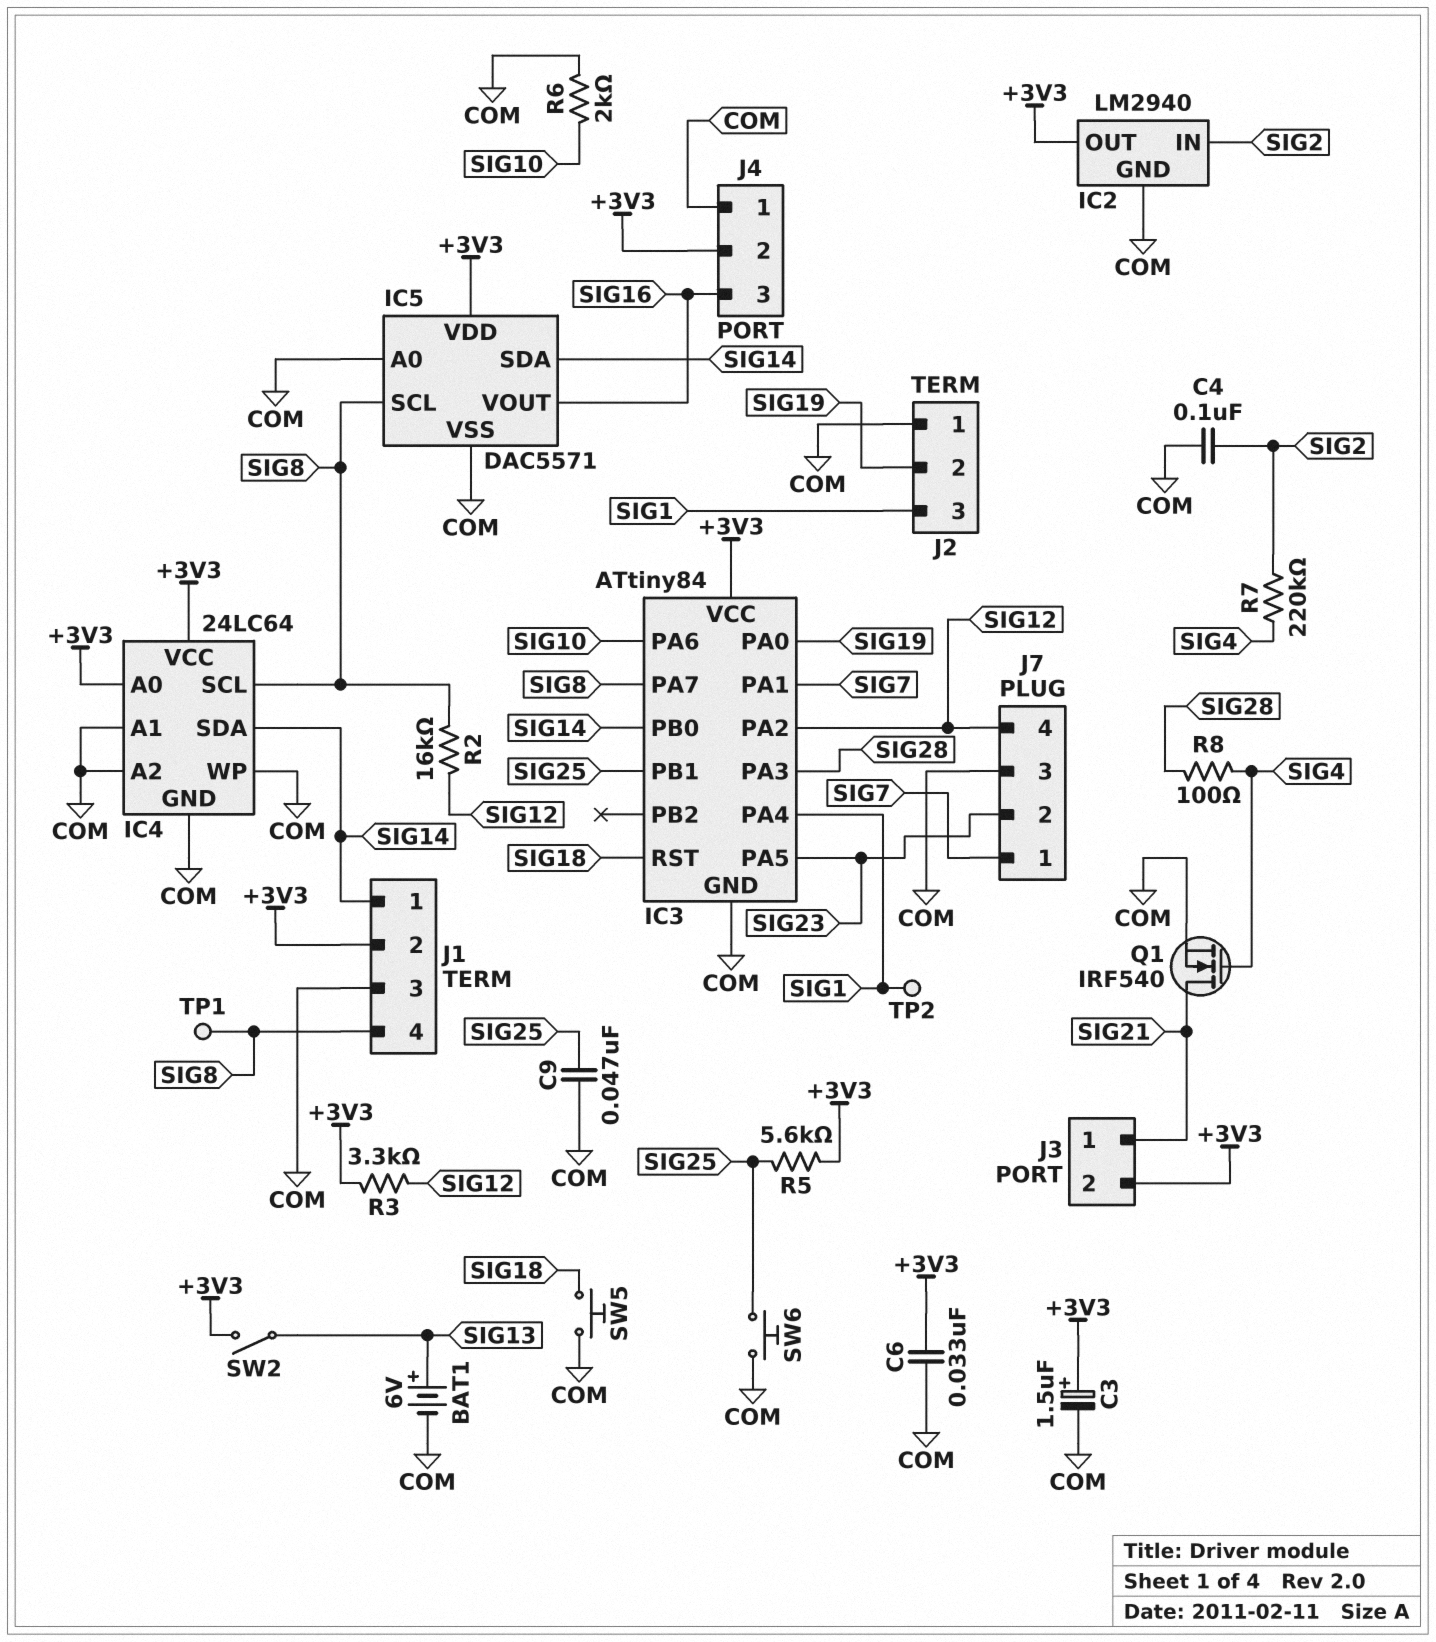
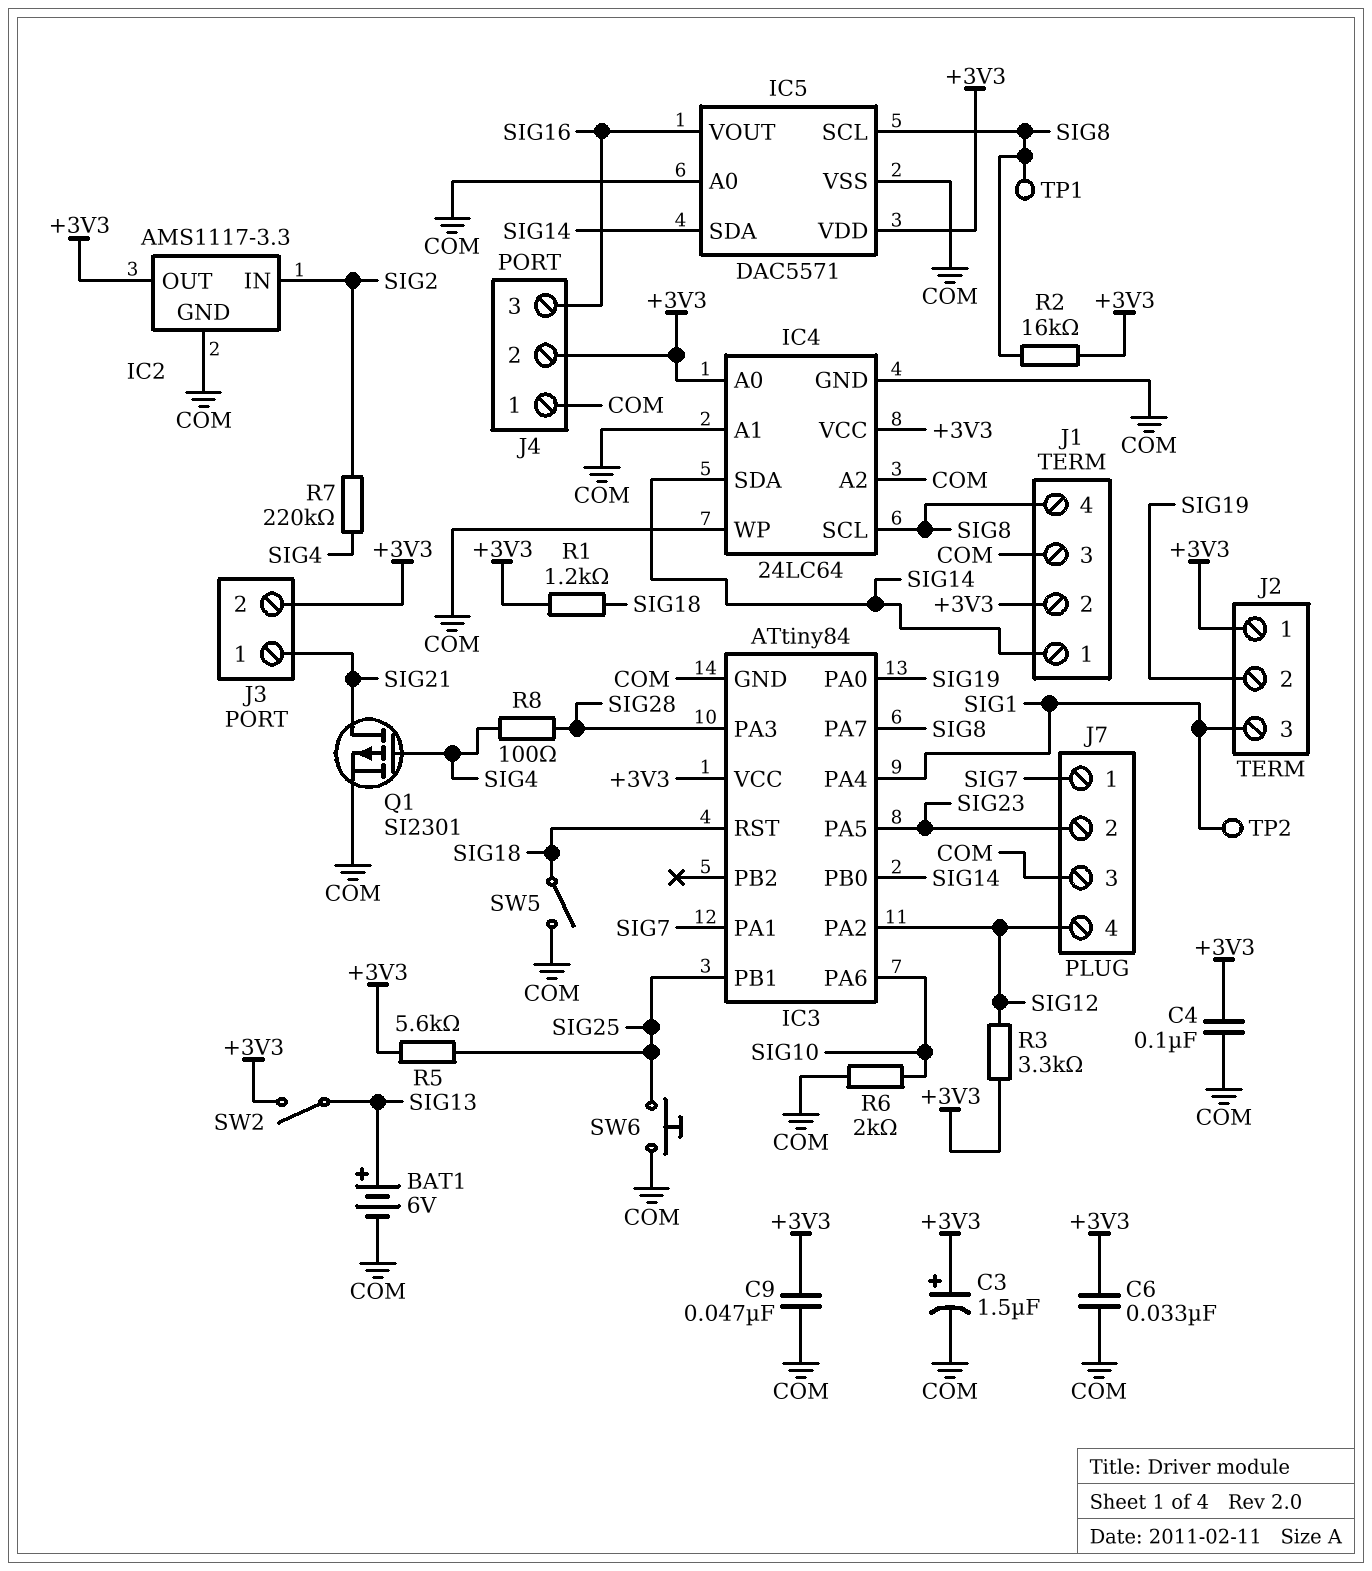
C4: 100nF (COM, SIG2) -> 100nF (+3V3, COM)
C9: 47nF (COM, SIG25) -> 47nF (+3V3, COM)
IC2: LM2940 -> AMS1117-3.3
J2 pin 1: COM -> +3V3
Q1: NMOS IRF540 (G SIG4, D SIG21, S COM) -> PMOS SI2301 (G SIG4, D SIG21, S COM)
R1: none -> 1.2k (+3V3, SIG18)
R2: 16k (SIG8, SIG12) -> 16k (+3V3, SIG8)
SW5: button (COM, SIG18) -> switch (COM, SIG18)

